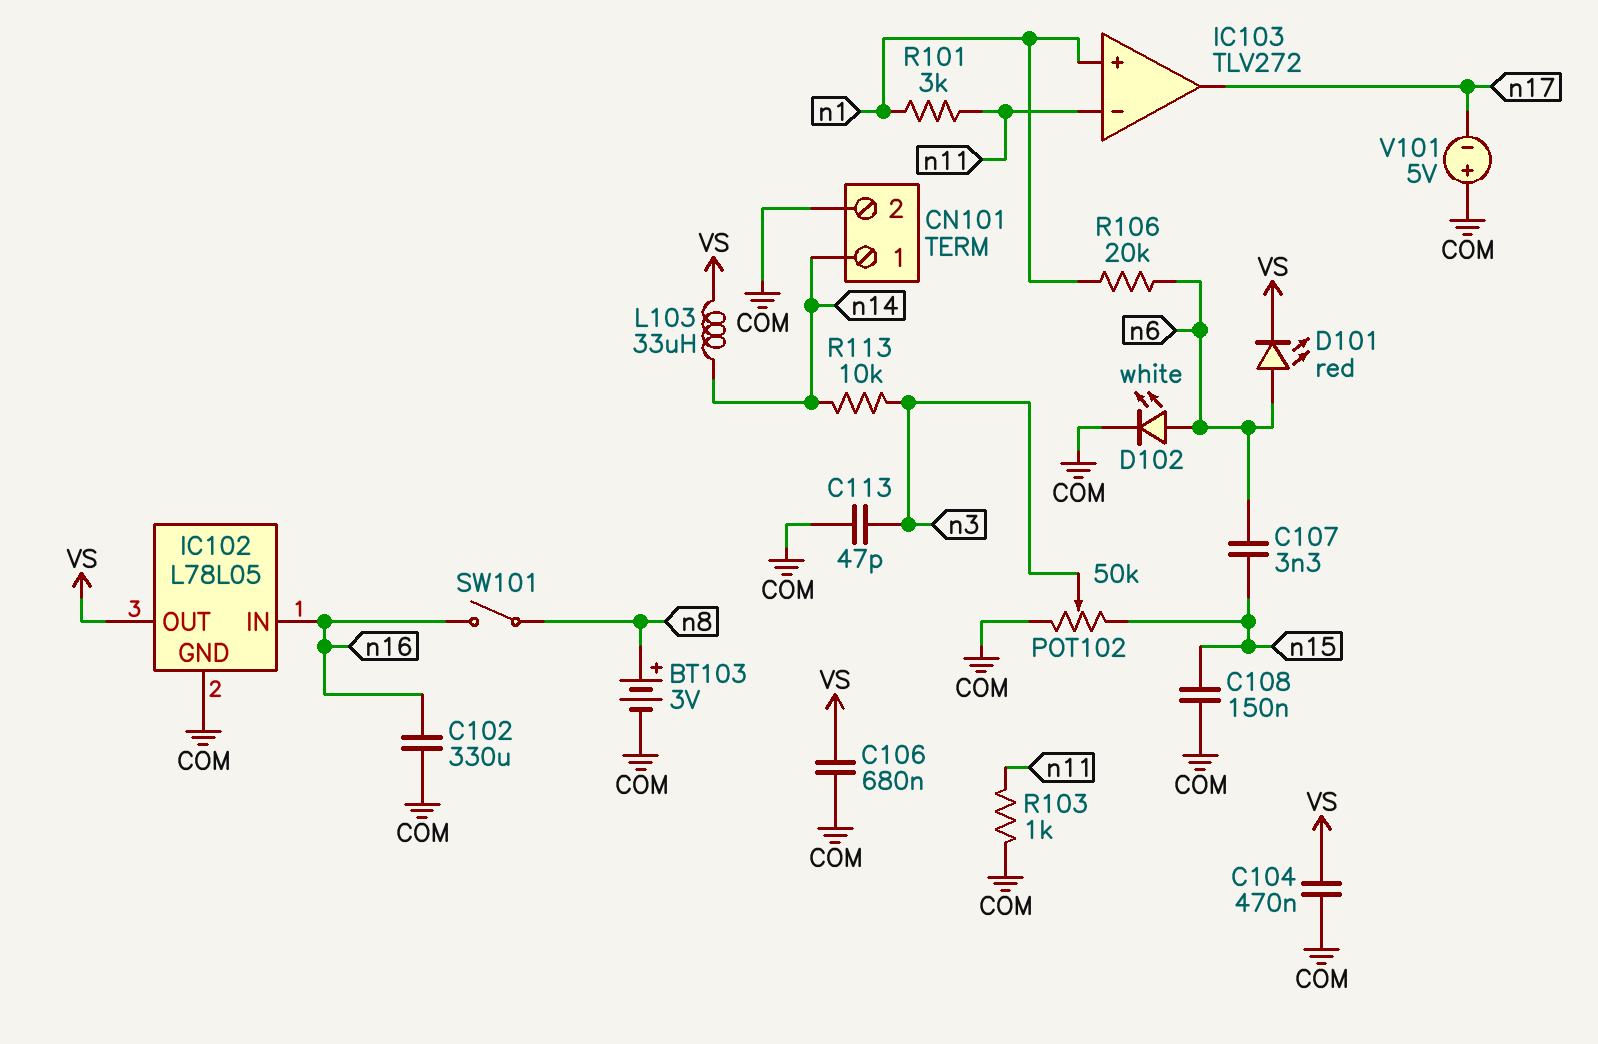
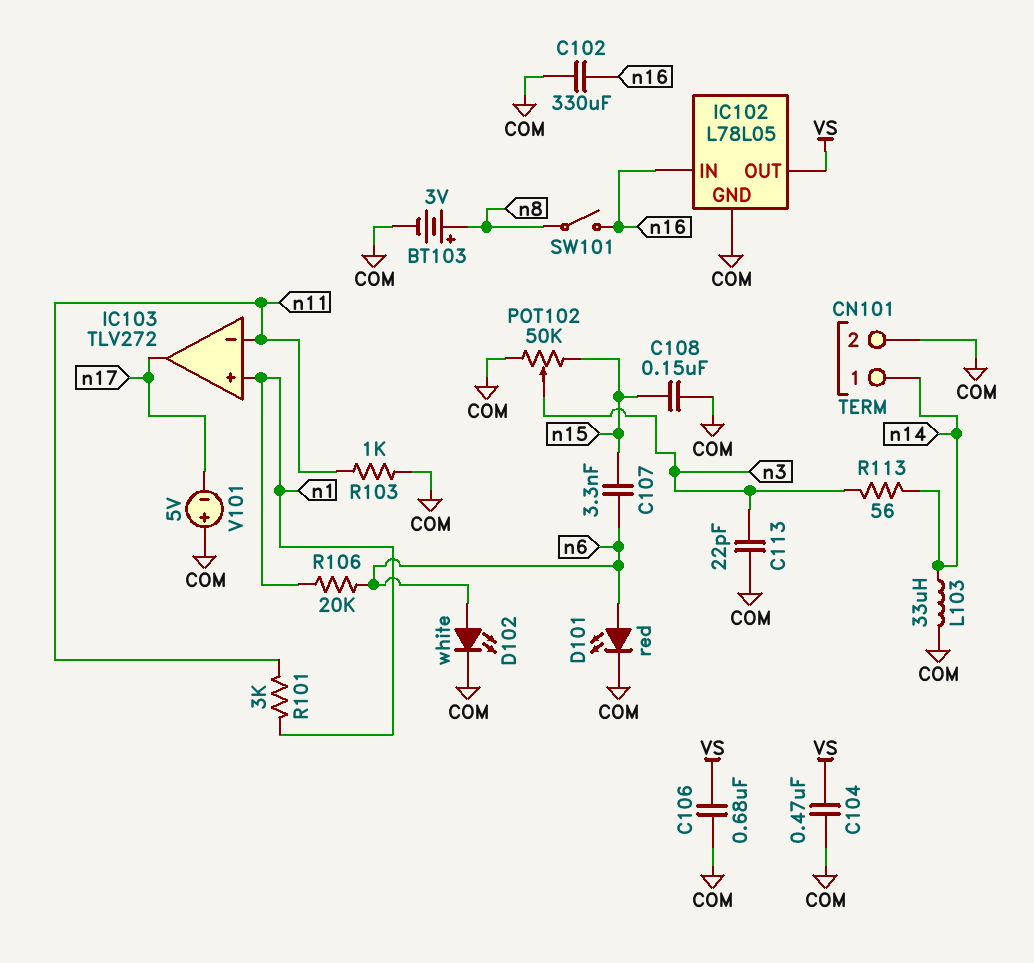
C113: 47pF (COM, n3) -> 22pF (COM, n3)
D101: LED red (A n6, K VS) -> LED red (A n6, K COM)
L103: 33uH (VS, n14) -> 33uH (COM, n14)
R113: 10k (n3, n14) -> 56 (n3, n14)

